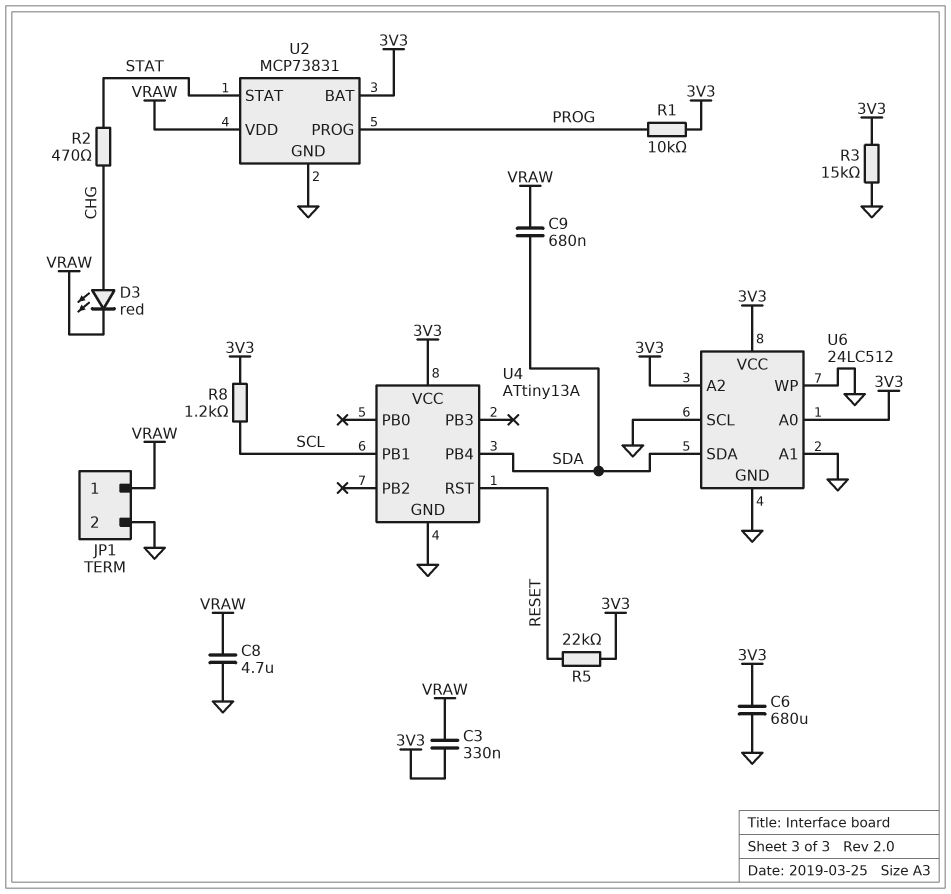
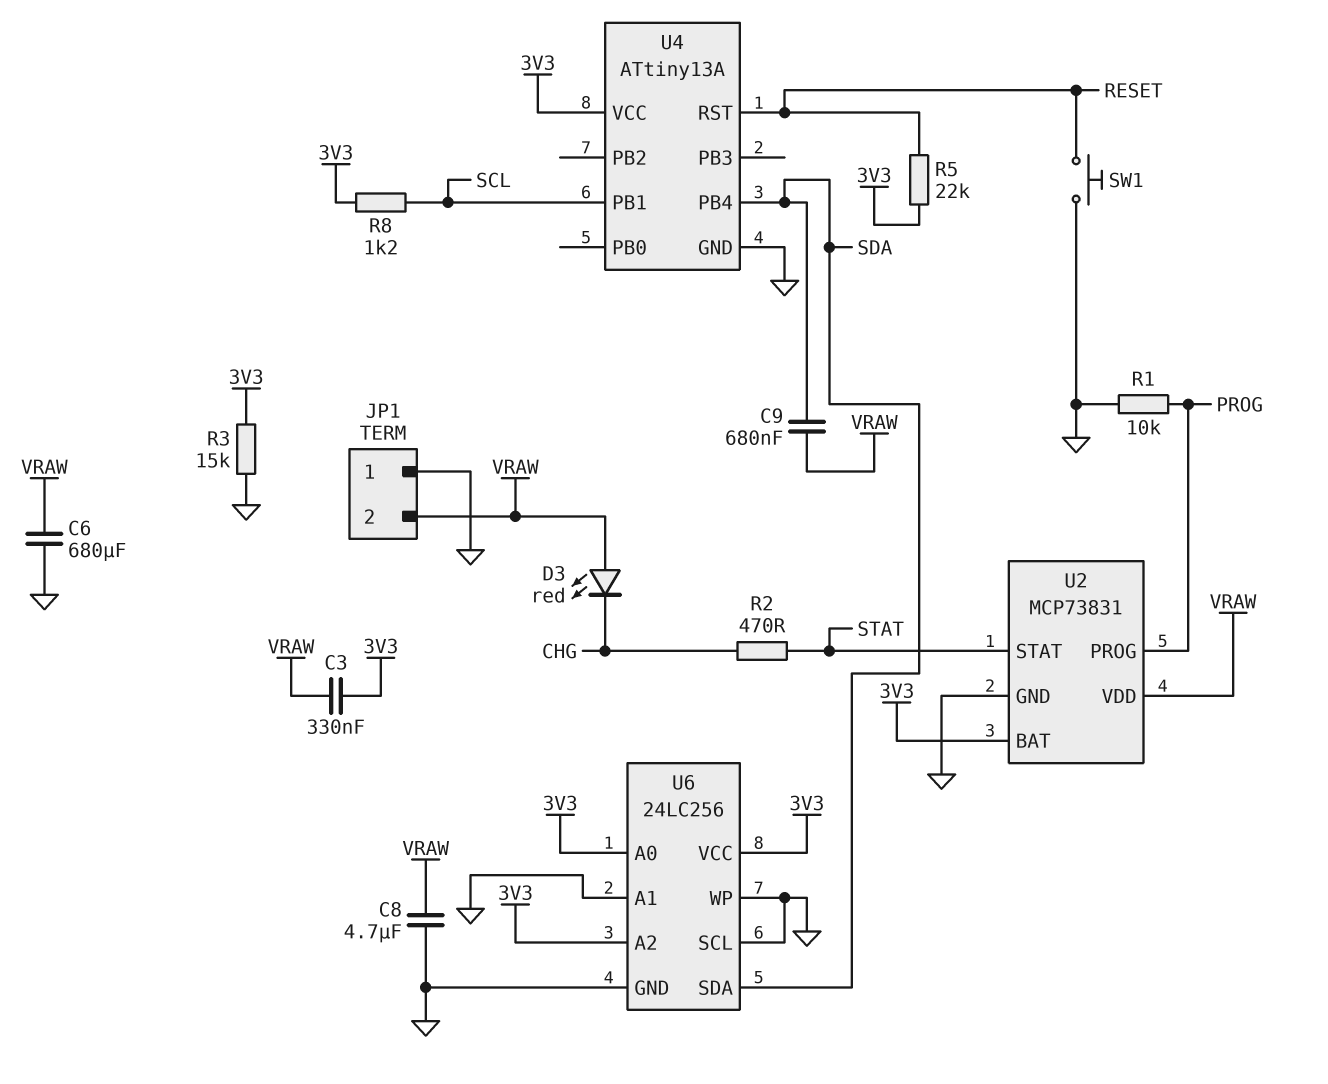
C6: 680uF (3V3, GND) -> 680uF (GND, VRAW)
D3: LED red (A CHG, K VRAW) -> LED red (A VRAW, K CHG)
JP1 pin 1: VRAW -> GND
JP1 pin 2: GND -> VRAW
R1: 10k (3V3, PROG) -> 10k (GND, PROG)
SW1: none -> button (GND, RESET)
U6: 24LC512 -> 24LC256

